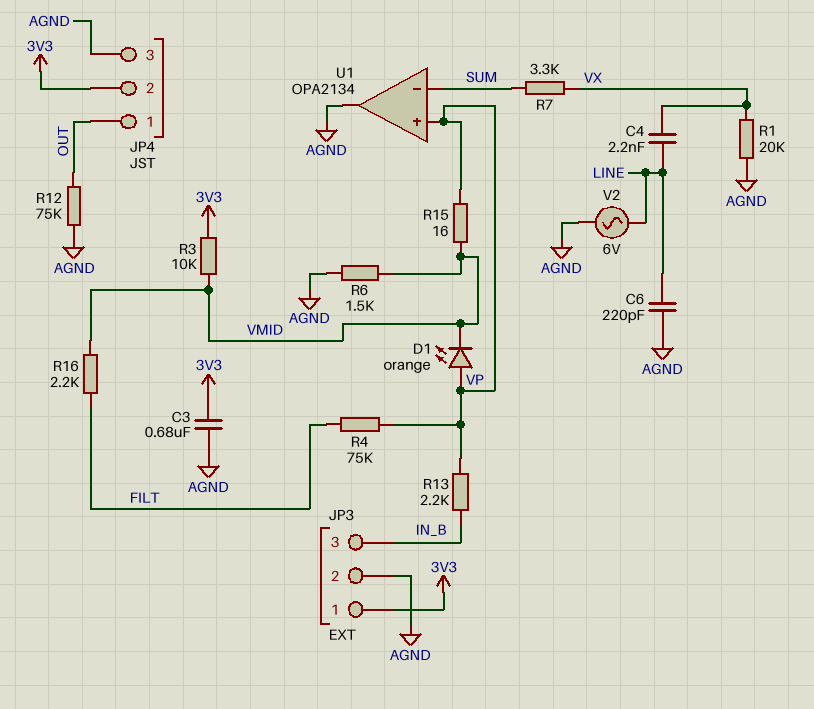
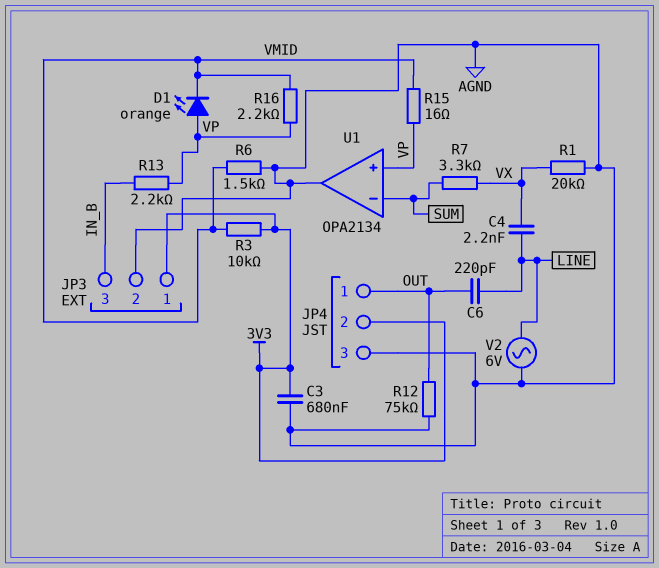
C6: 220pF (AGND, LINE) -> 220pF (LINE, OUT)
R4: 75k (FILT, VP) -> none
R16: 2.2k (FILT, VMID) -> 2.2k (VMID, VP)

